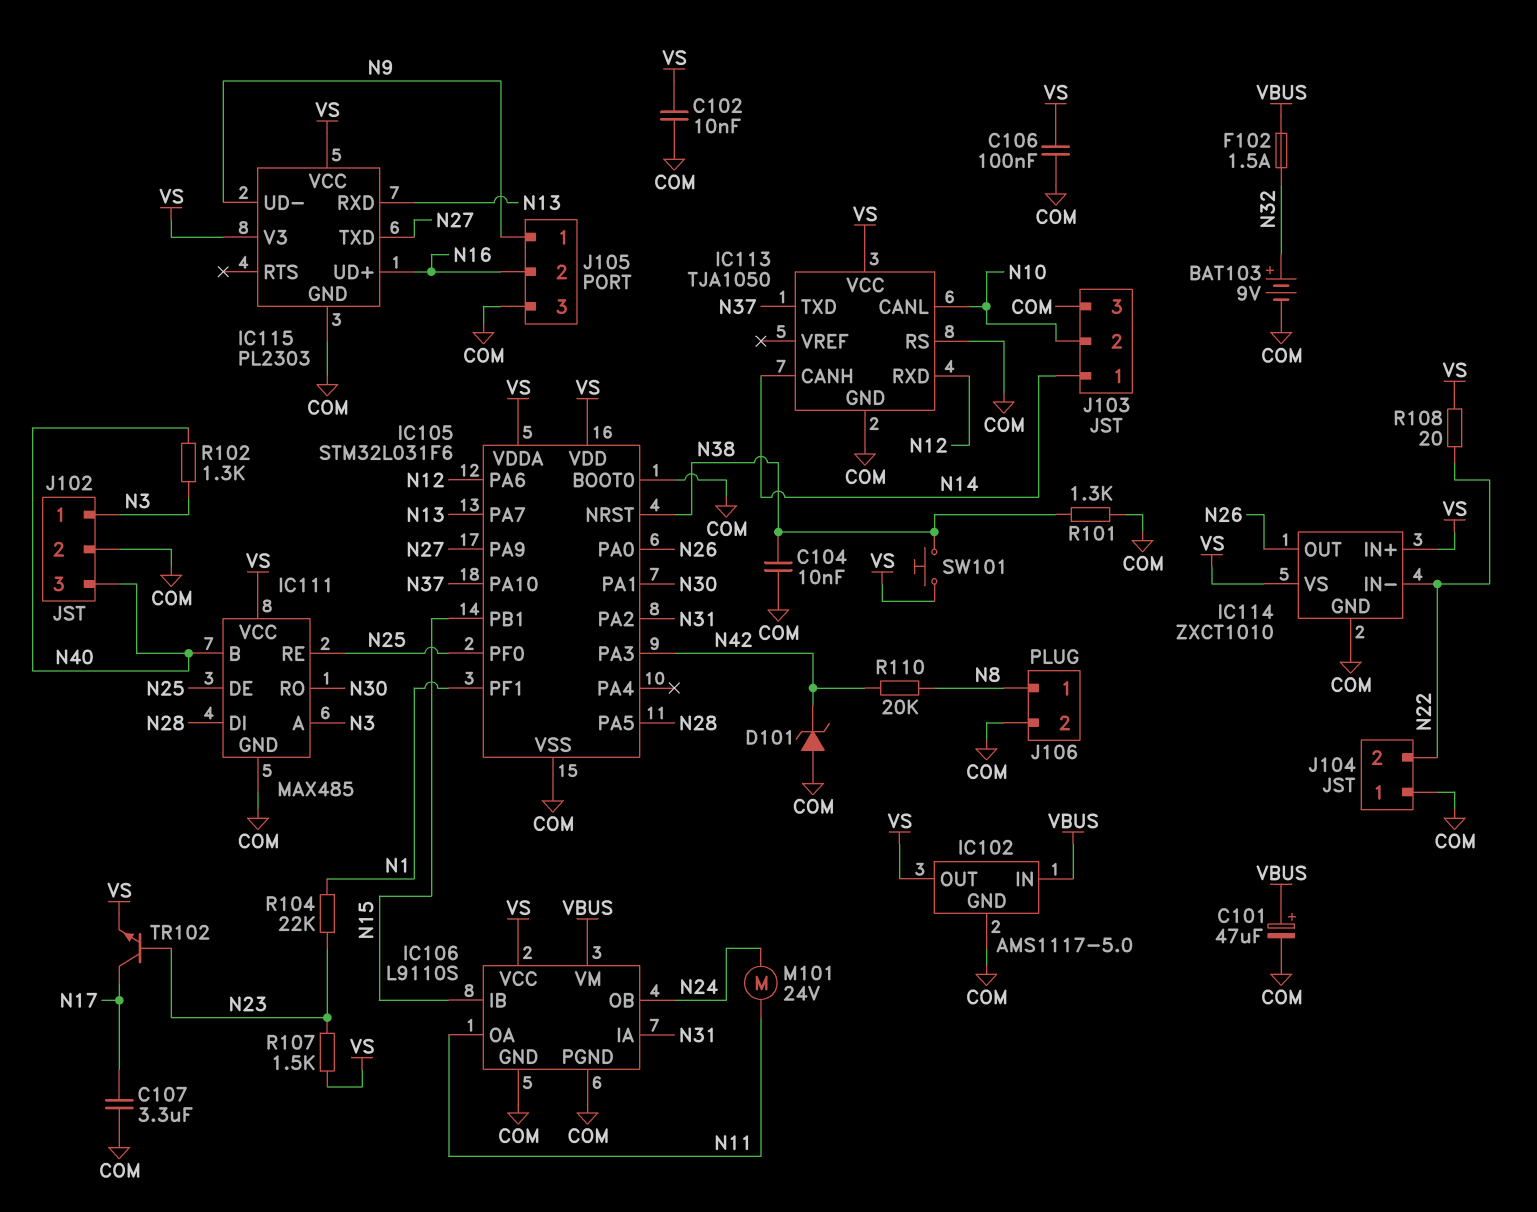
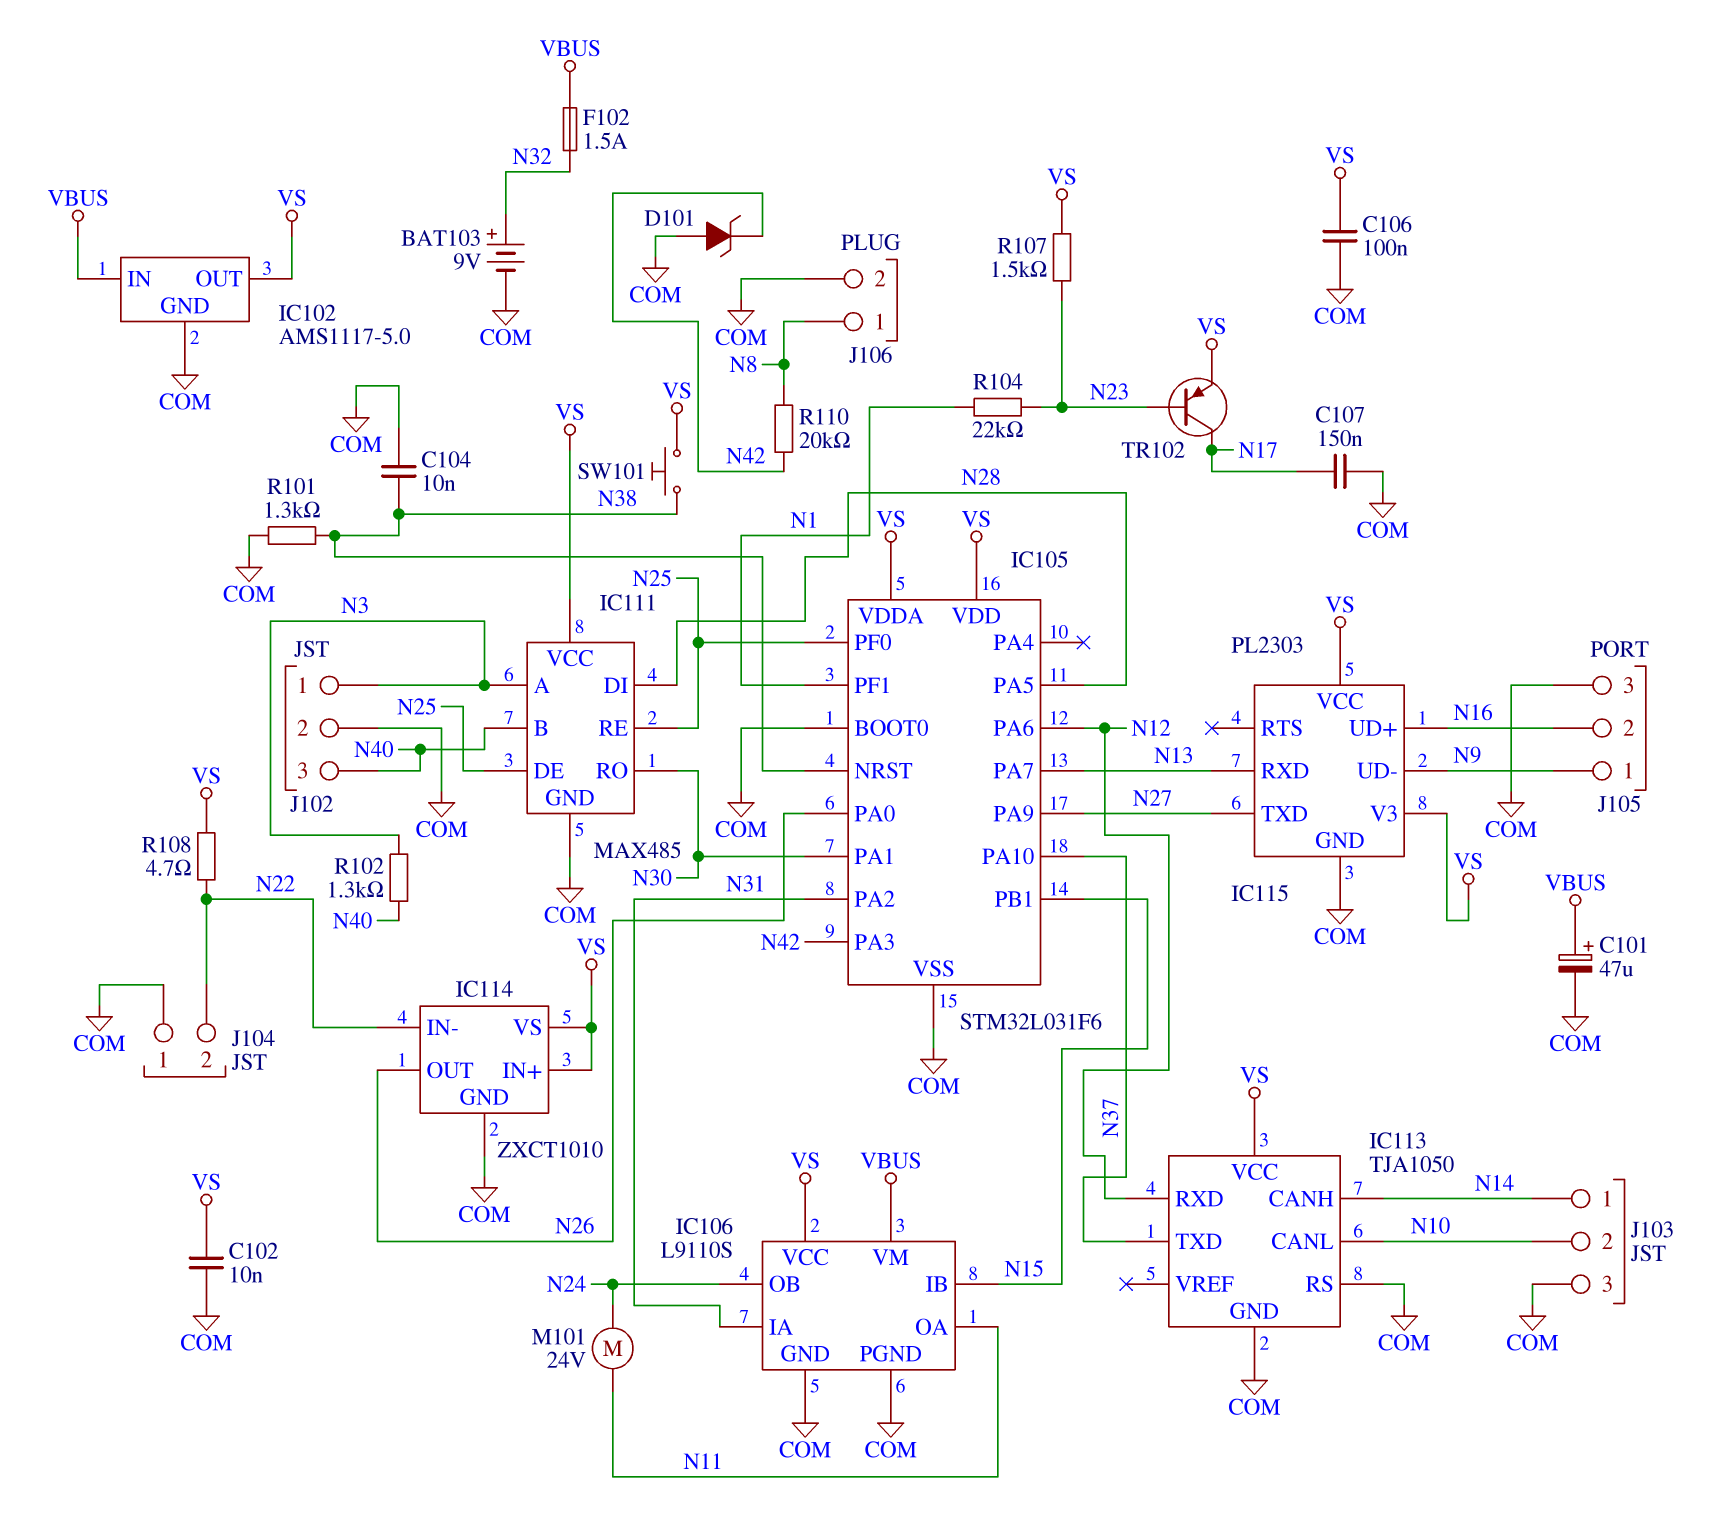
C107: 3.3uF (COM, N17) -> 150nF (COM, N17)
R108: 20 (N22, VS) -> 4.7 (N22, VS)
TR102: NPN (B N23, C N17, E VS) -> PNP (B N23, C N17, E VS)

